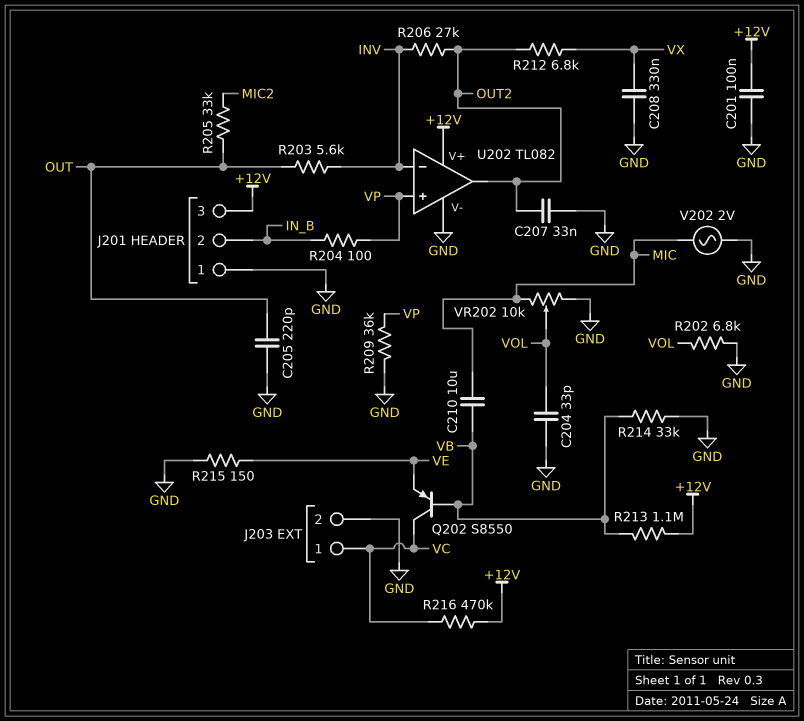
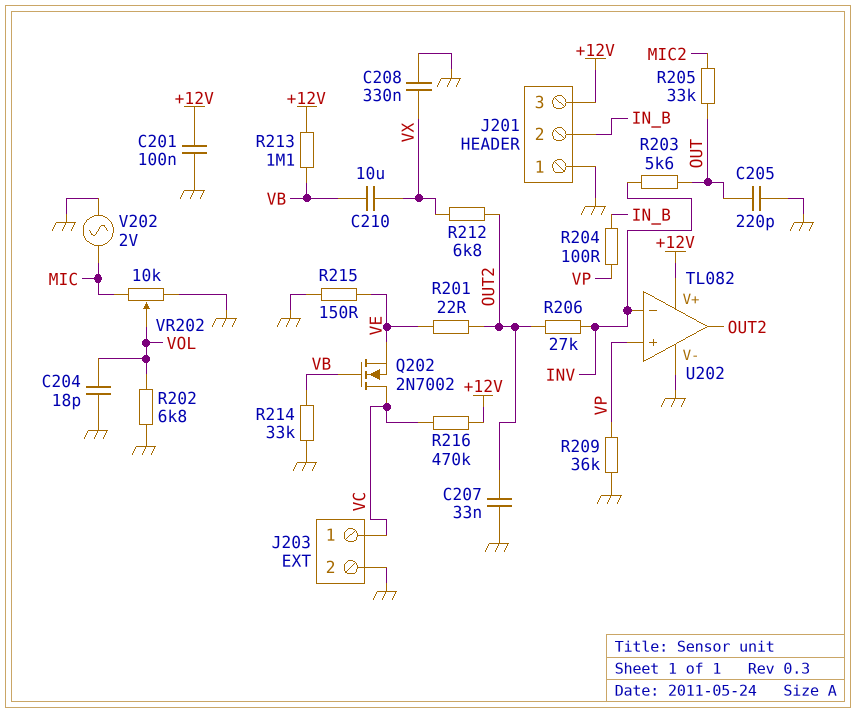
C204: 33pF (GND, VOL) -> 18pF (GND, VOL)
C210: 10uF (MIC, VB) -> 10uF (VB, VX)
Q202: PNP S8550 (B VB, C VC, E VE) -> NMOS 2N7002 (G VB, D VC, S VE)
R201: none -> 22 (OUT2, VE)

